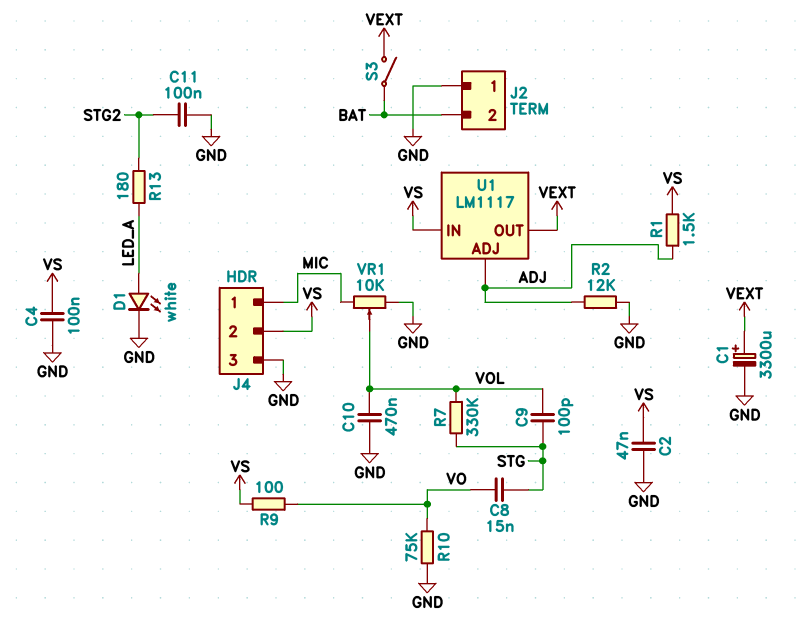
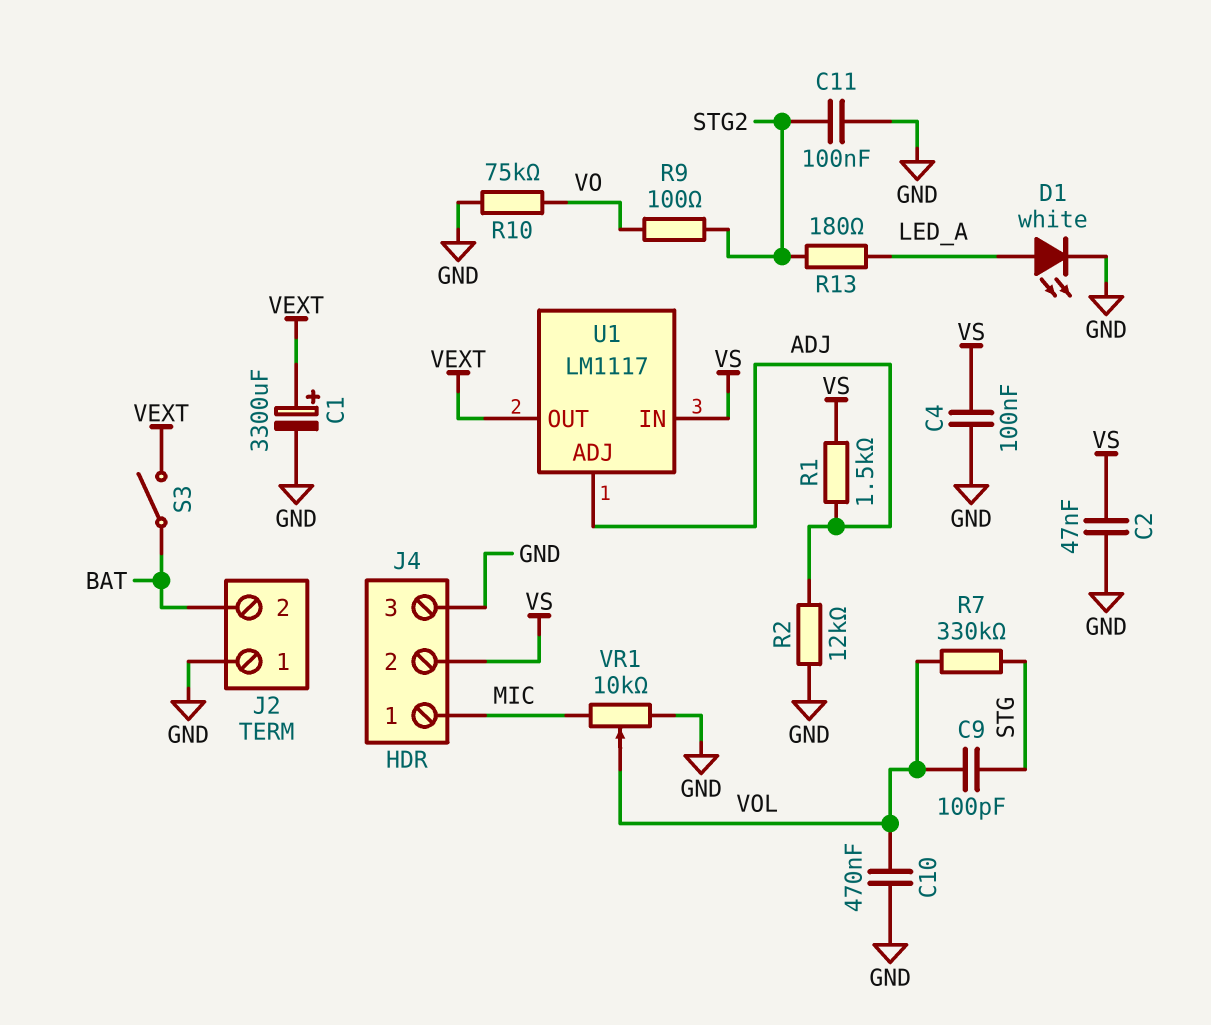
C8: 15nF (STG, VO) -> none
R9: 100 (VO, VS) -> 100 (STG2, VO)

